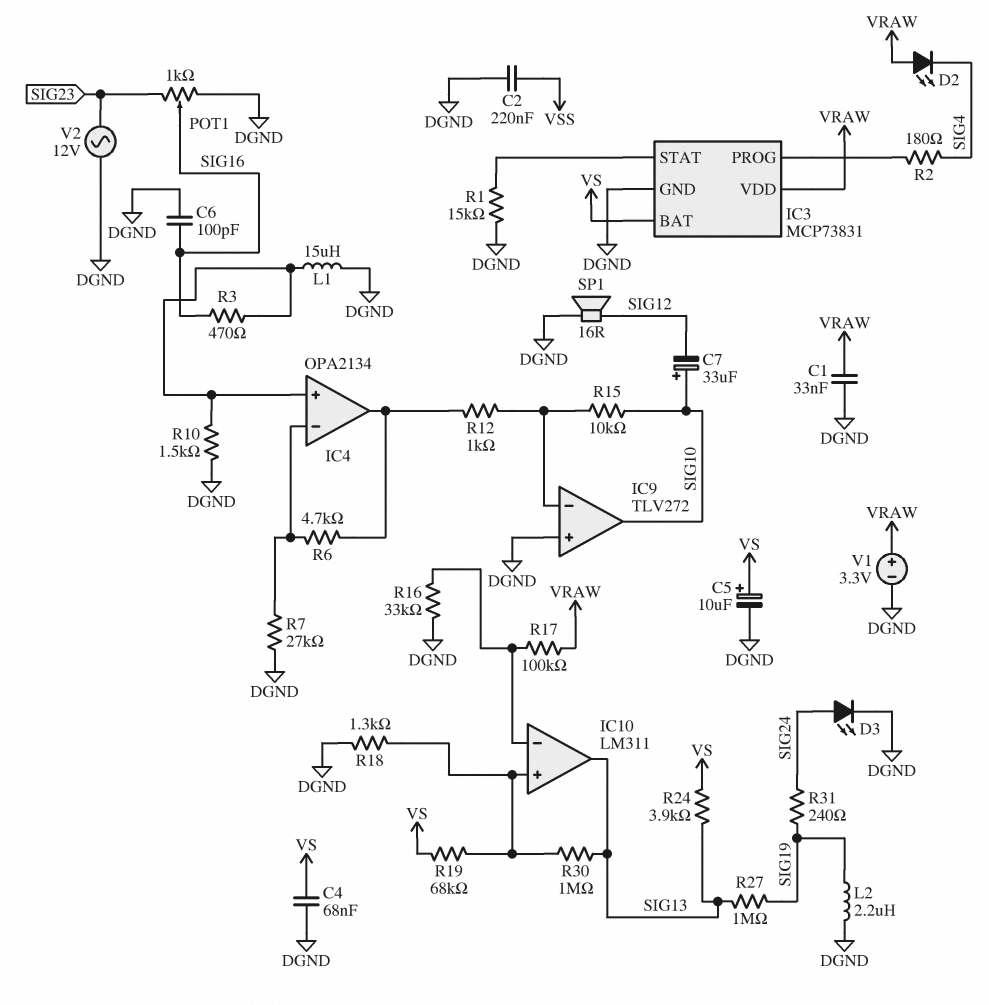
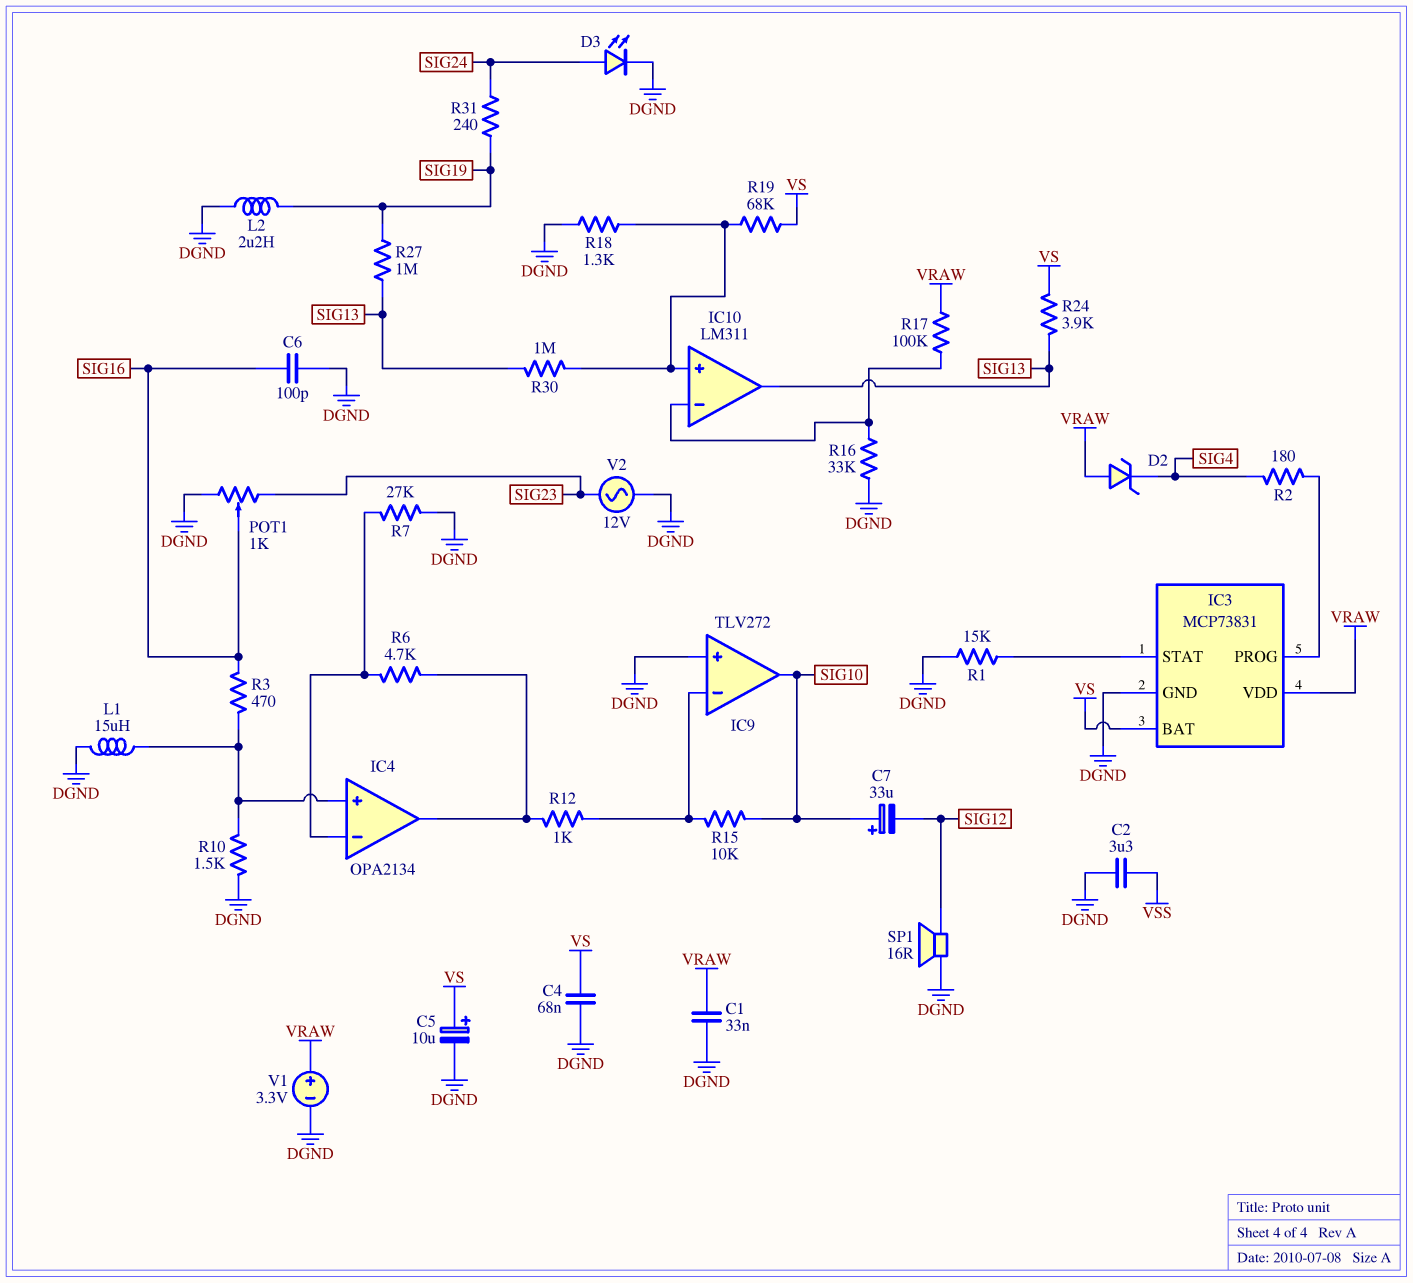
C2: 220nF (DGND, VSS) -> 3.3uF (DGND, VSS)
D2: LED (A VRAW, K SIG4) -> zener (A VRAW, K SIG4)

